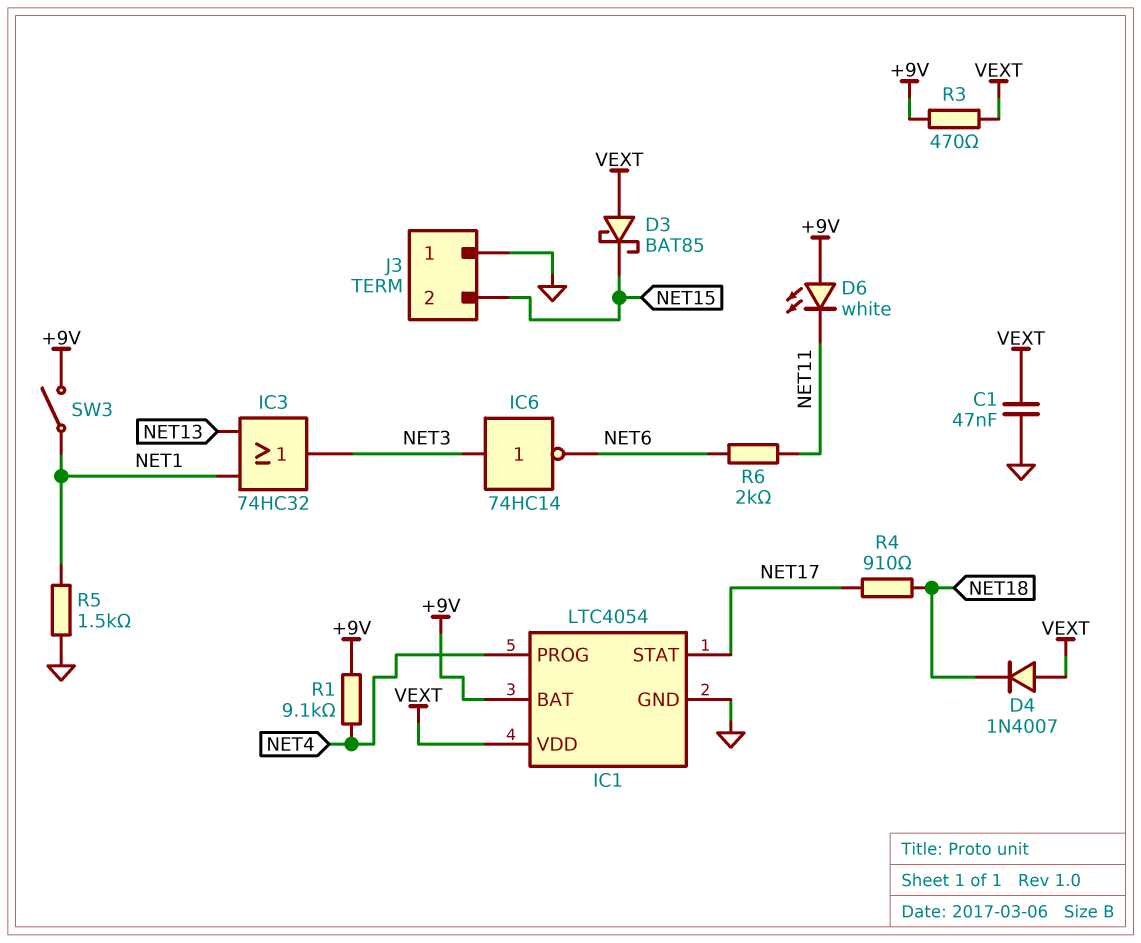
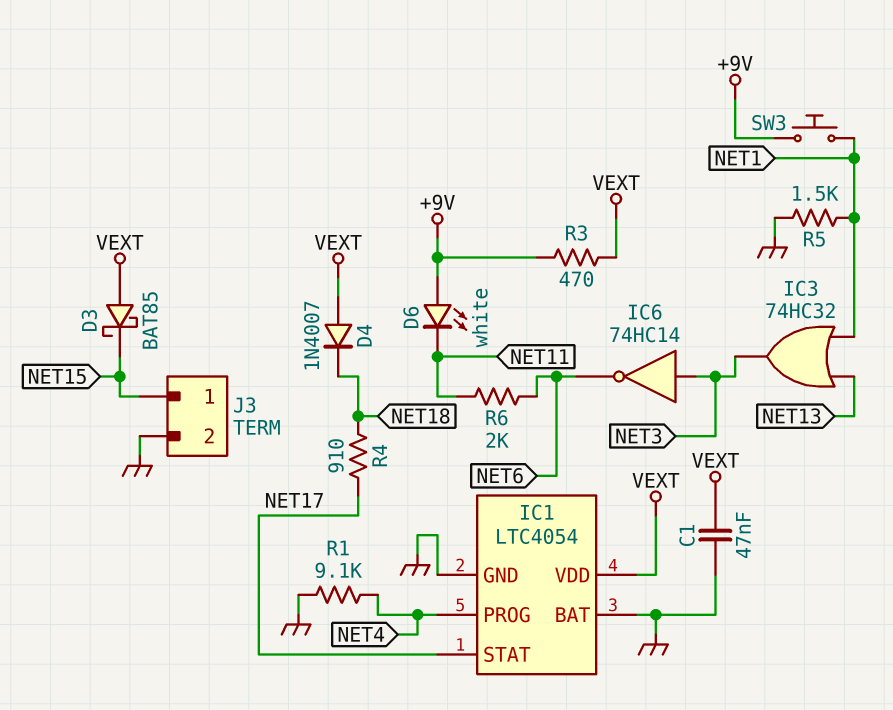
IC1 pin BAT: +9V -> GND
J3 pin 1: GND -> NET15
J3 pin 2: NET15 -> GND
R1: 9.1k (+9V, NET4) -> 9.1k (GND, NET4)
SW3: switch (+9V, NET1) -> button (+9V, NET1)

